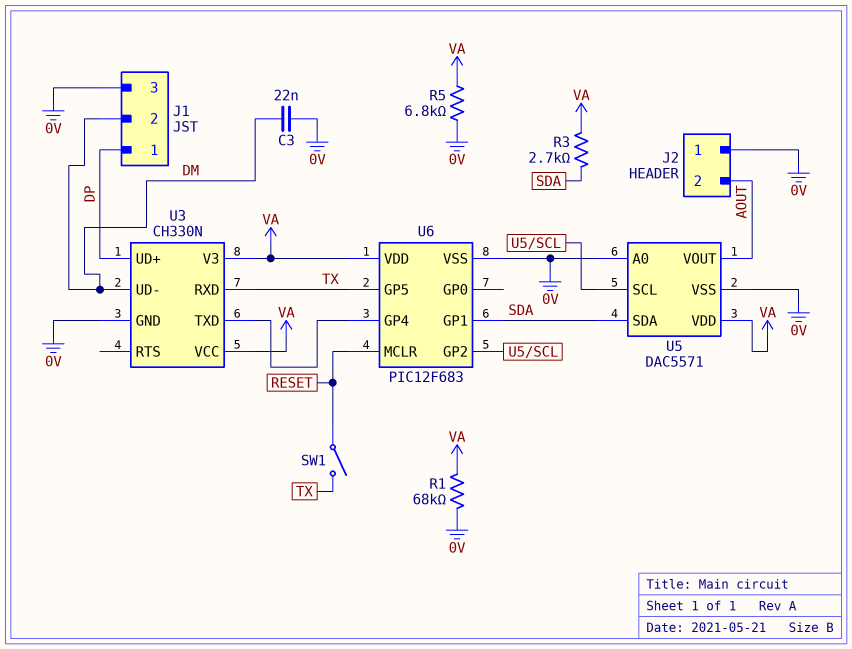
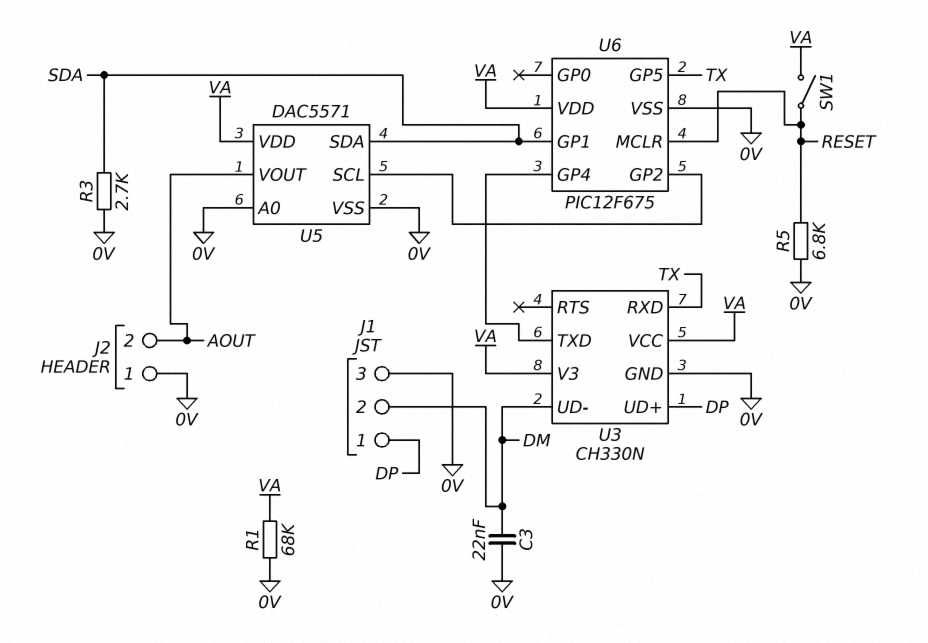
R3: 2.7k (SDA, VA) -> 2.7k (0V, SDA)
R5: 6.8k (0V, VA) -> 6.8k (0V, RESET)
SW1: switch (RESET, TX) -> switch (RESET, VA)
U6: PIC12F683 -> PIC12F675

